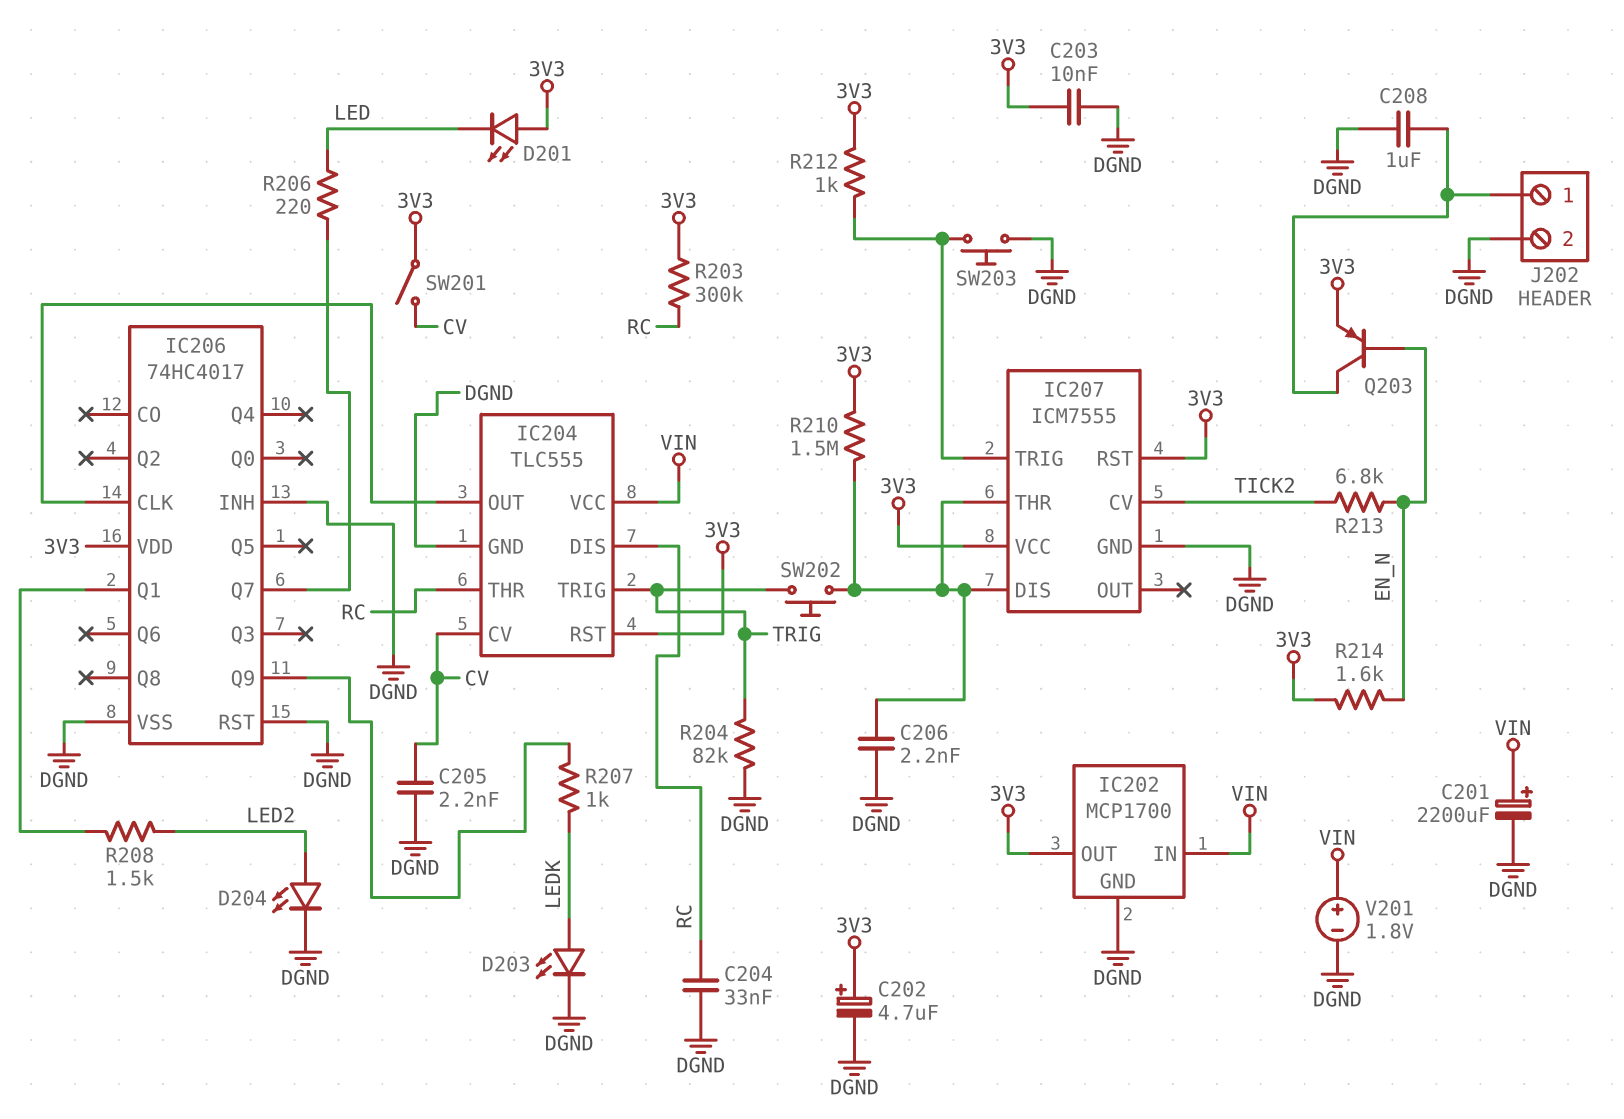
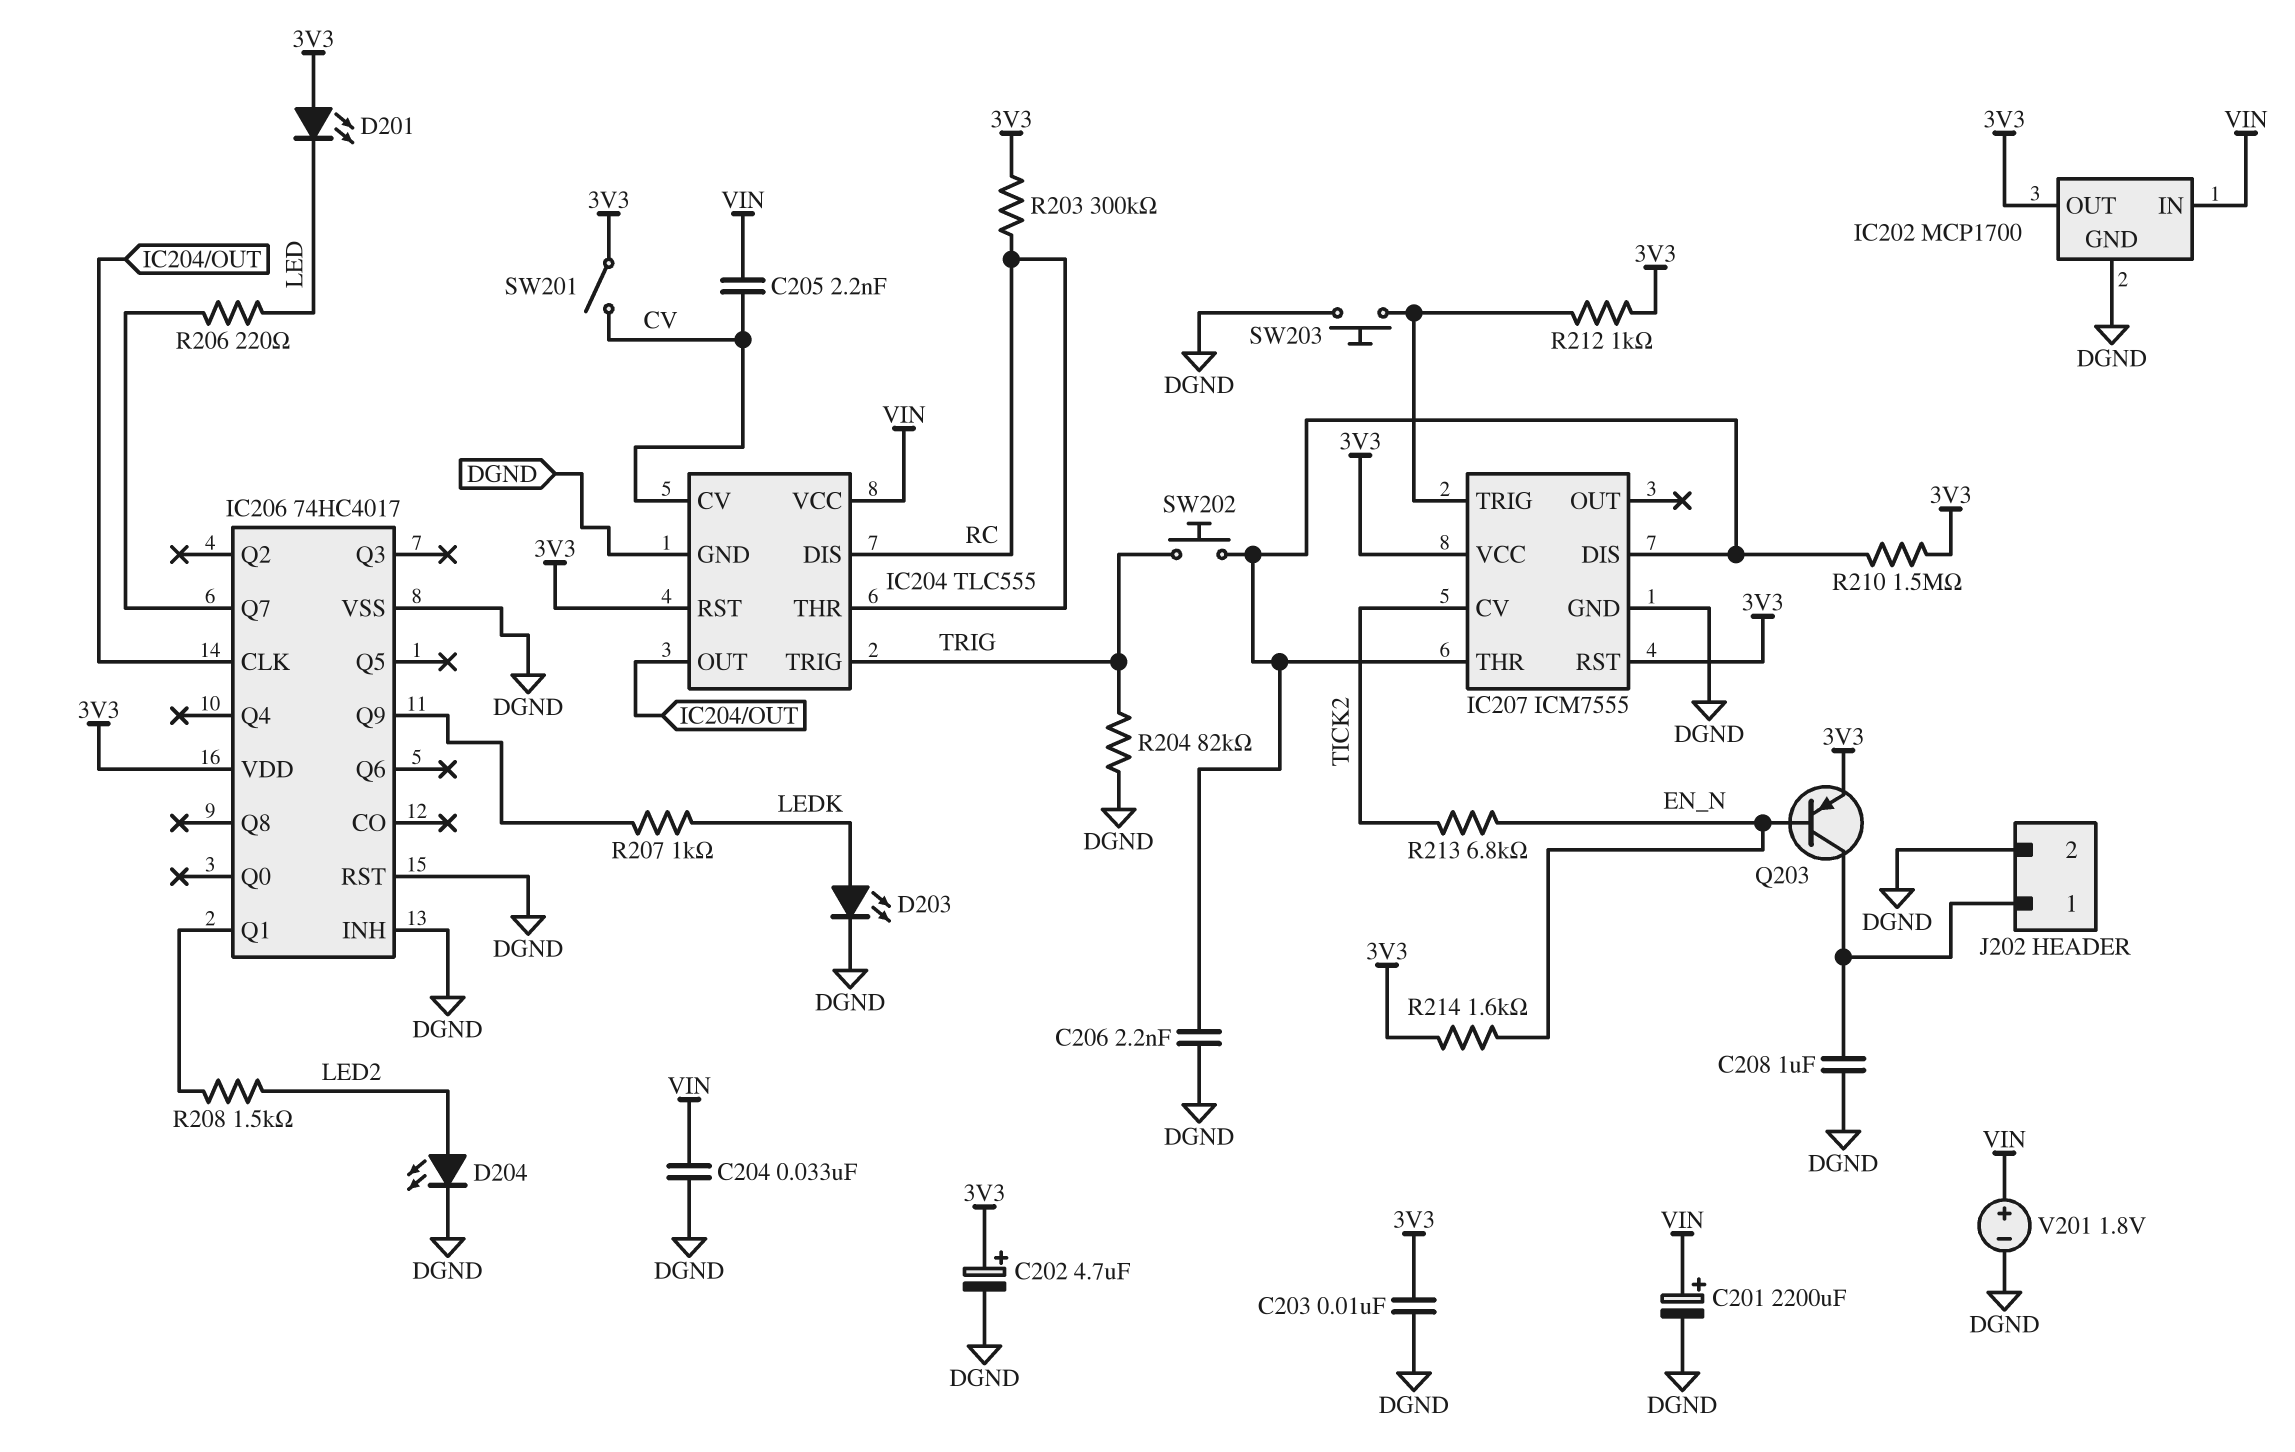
C204: 33nF (DGND, RC) -> 33nF (DGND, VIN)
C205: 2.2nF (CV, DGND) -> 2.2nF (CV, VIN)

